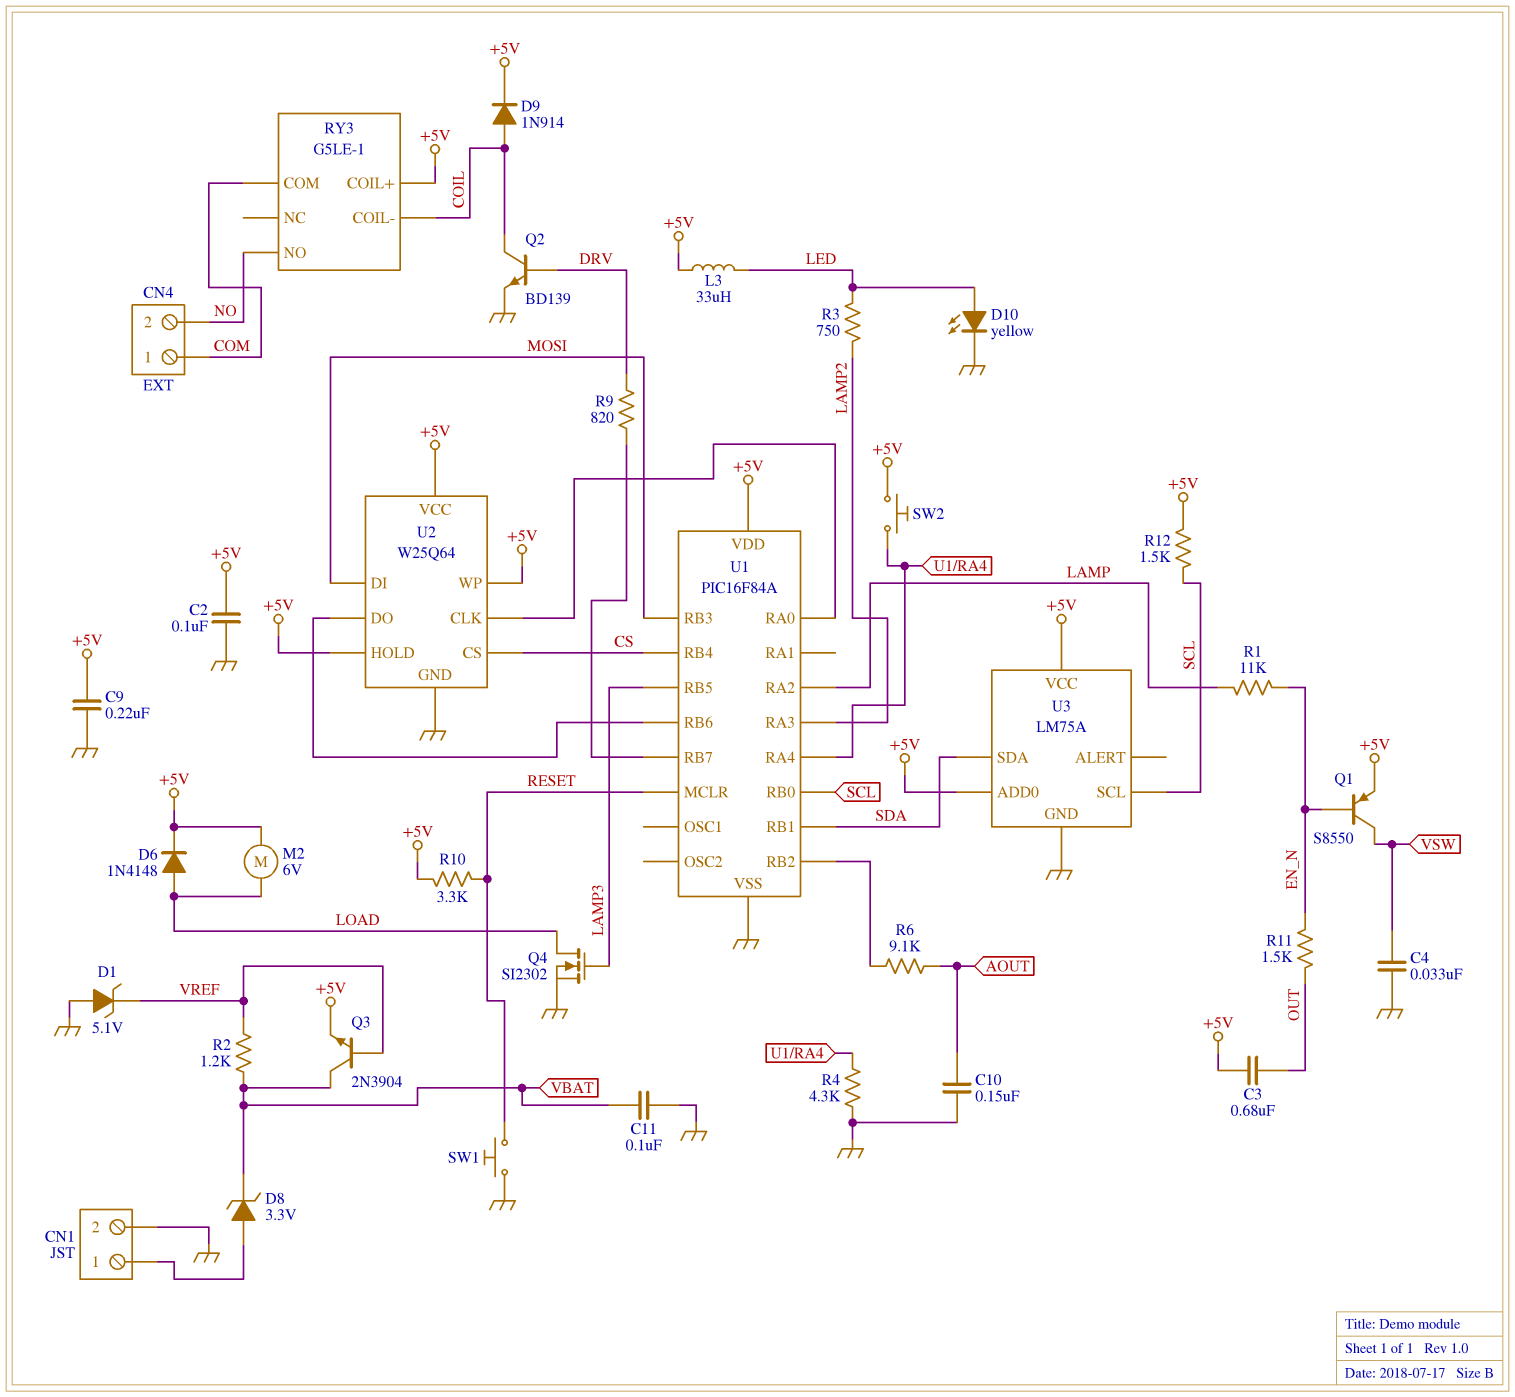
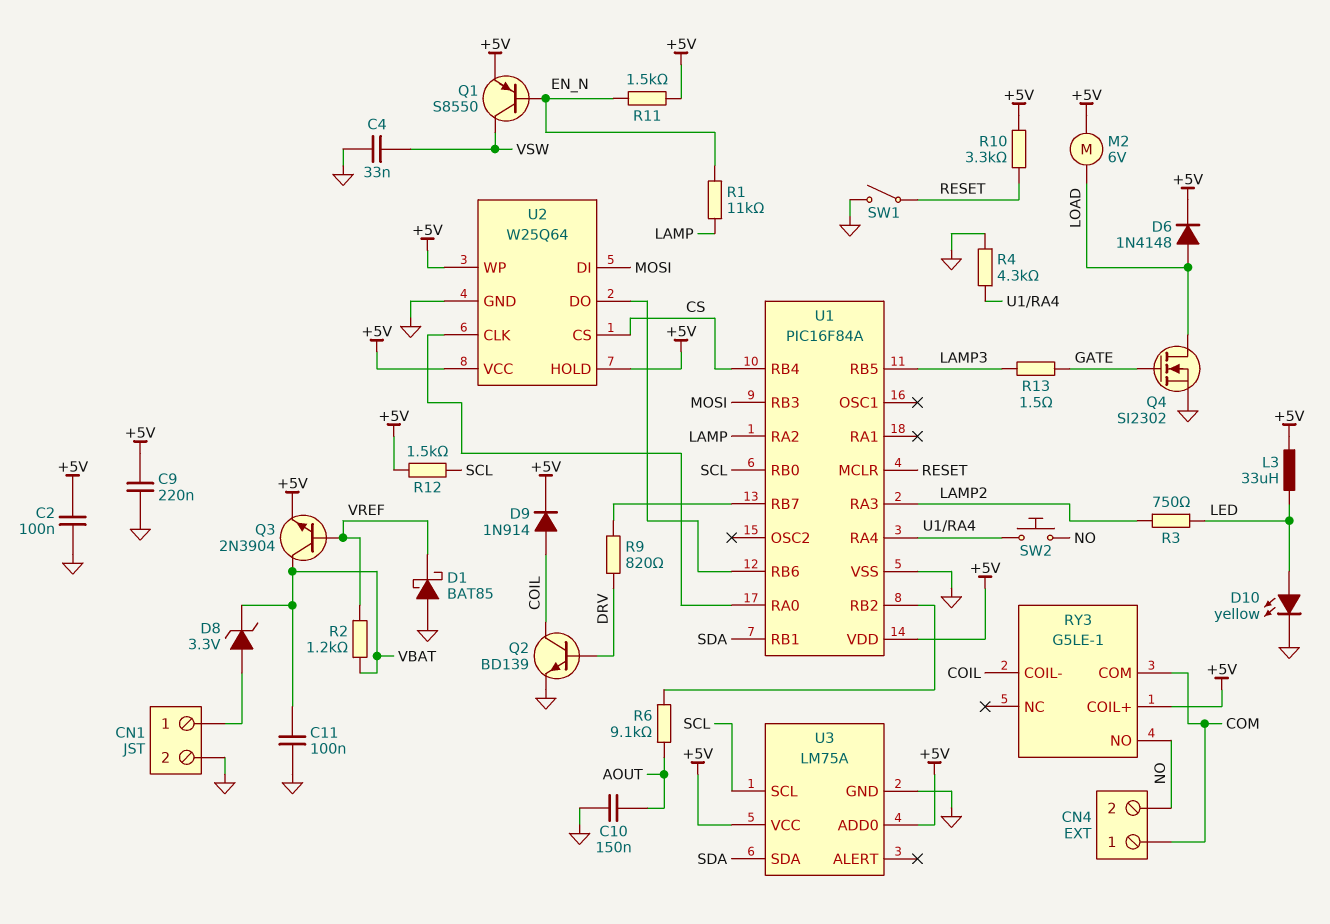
C3: 680nF (+5V, OUT) -> none
D1: zener 5.1V (A GND, K VREF) -> schottky BAT85 (A GND, K VREF)
Q4: NMOS SI2302 (G LAMP3, D LOAD, S GND) -> NMOS SI2302 (G GATE, D LOAD, S GND)
R11: 1.5k (EN_N, OUT) -> 1.5k (+5V, EN_N)
R13: none -> 1.5 (GATE, LAMP3)
SW1: button (GND, RESET) -> switch (GND, RESET)
SW2: button (+5V, U1/RA4) -> button (NO, U1/RA4)

